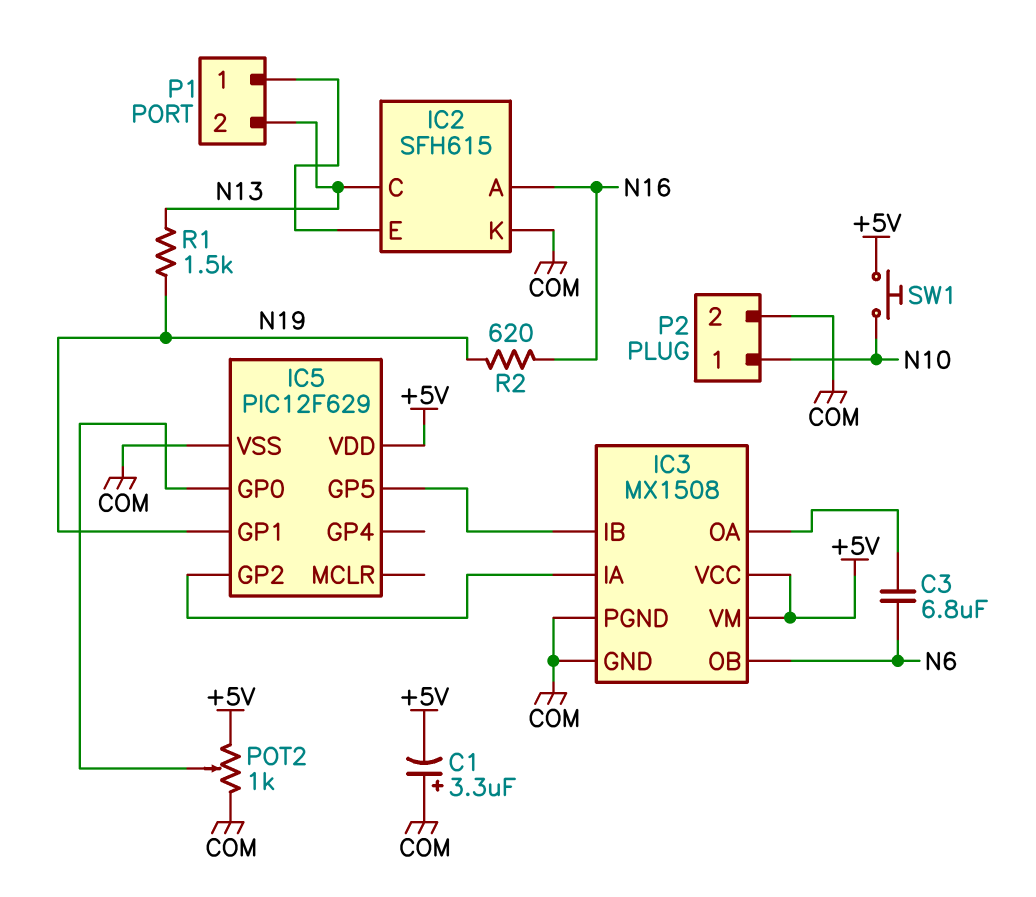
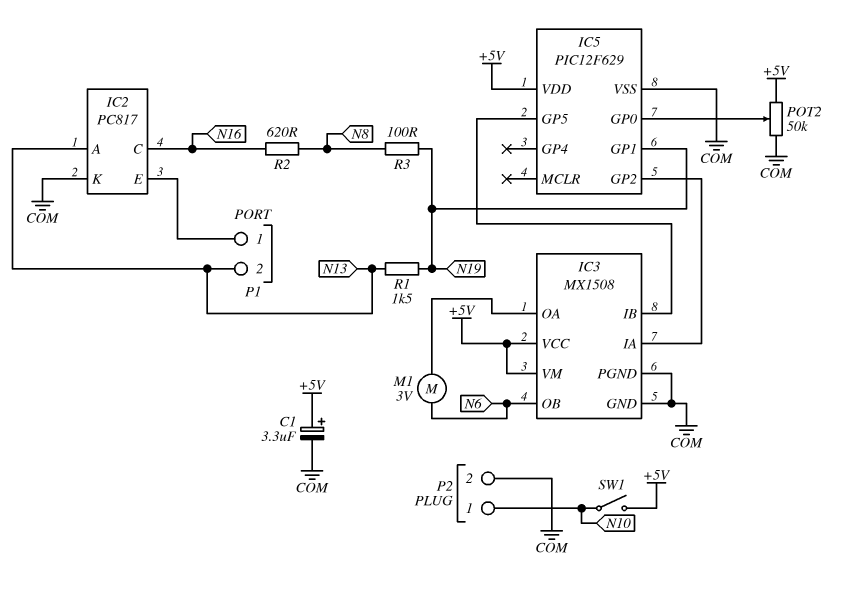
C1: 3.3uF (plus COM, minus +5V) -> 3.3uF (plus +5V, minus COM)
C3: 6.8uF (IC3/OA, N6) -> none
IC2: SFH615 -> PC817
IC2 pin A: N16 -> N13
IC2 pin C: N13 -> N16
M1: none -> motor 3V (IC3/OA, N6)
POT2: 1k (+5V, COM, wiper IC5/GP0) -> 50k (+5V, COM, wiper IC5/GP0)
R2: 620 (N16, N19) -> 620 (N8, N16)
R3: none -> 100 (N8, N19)
SW1: button (+5V, N10) -> switch (+5V, N10)

